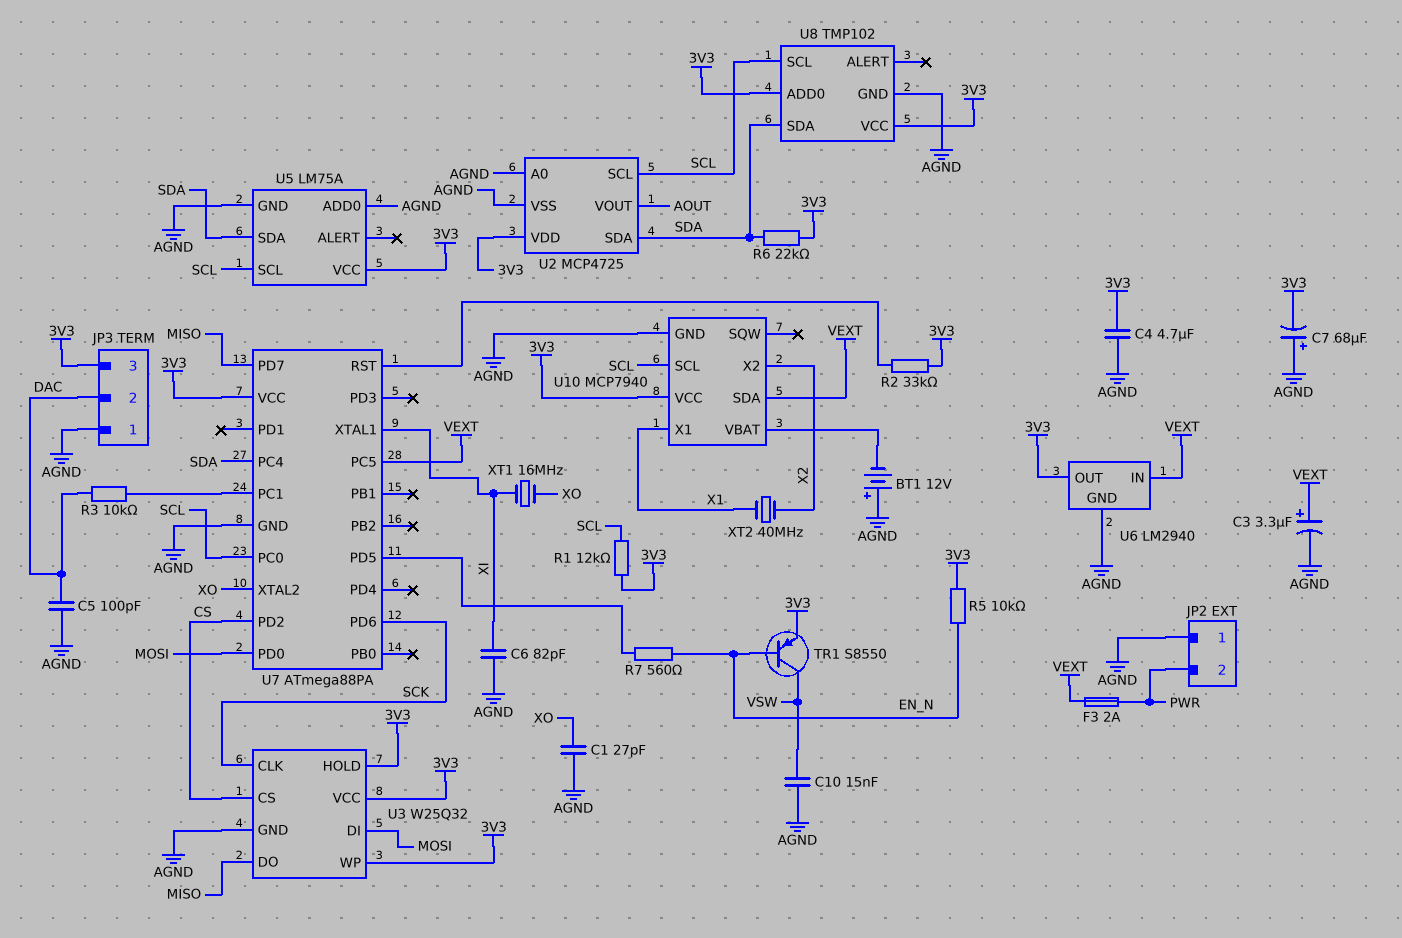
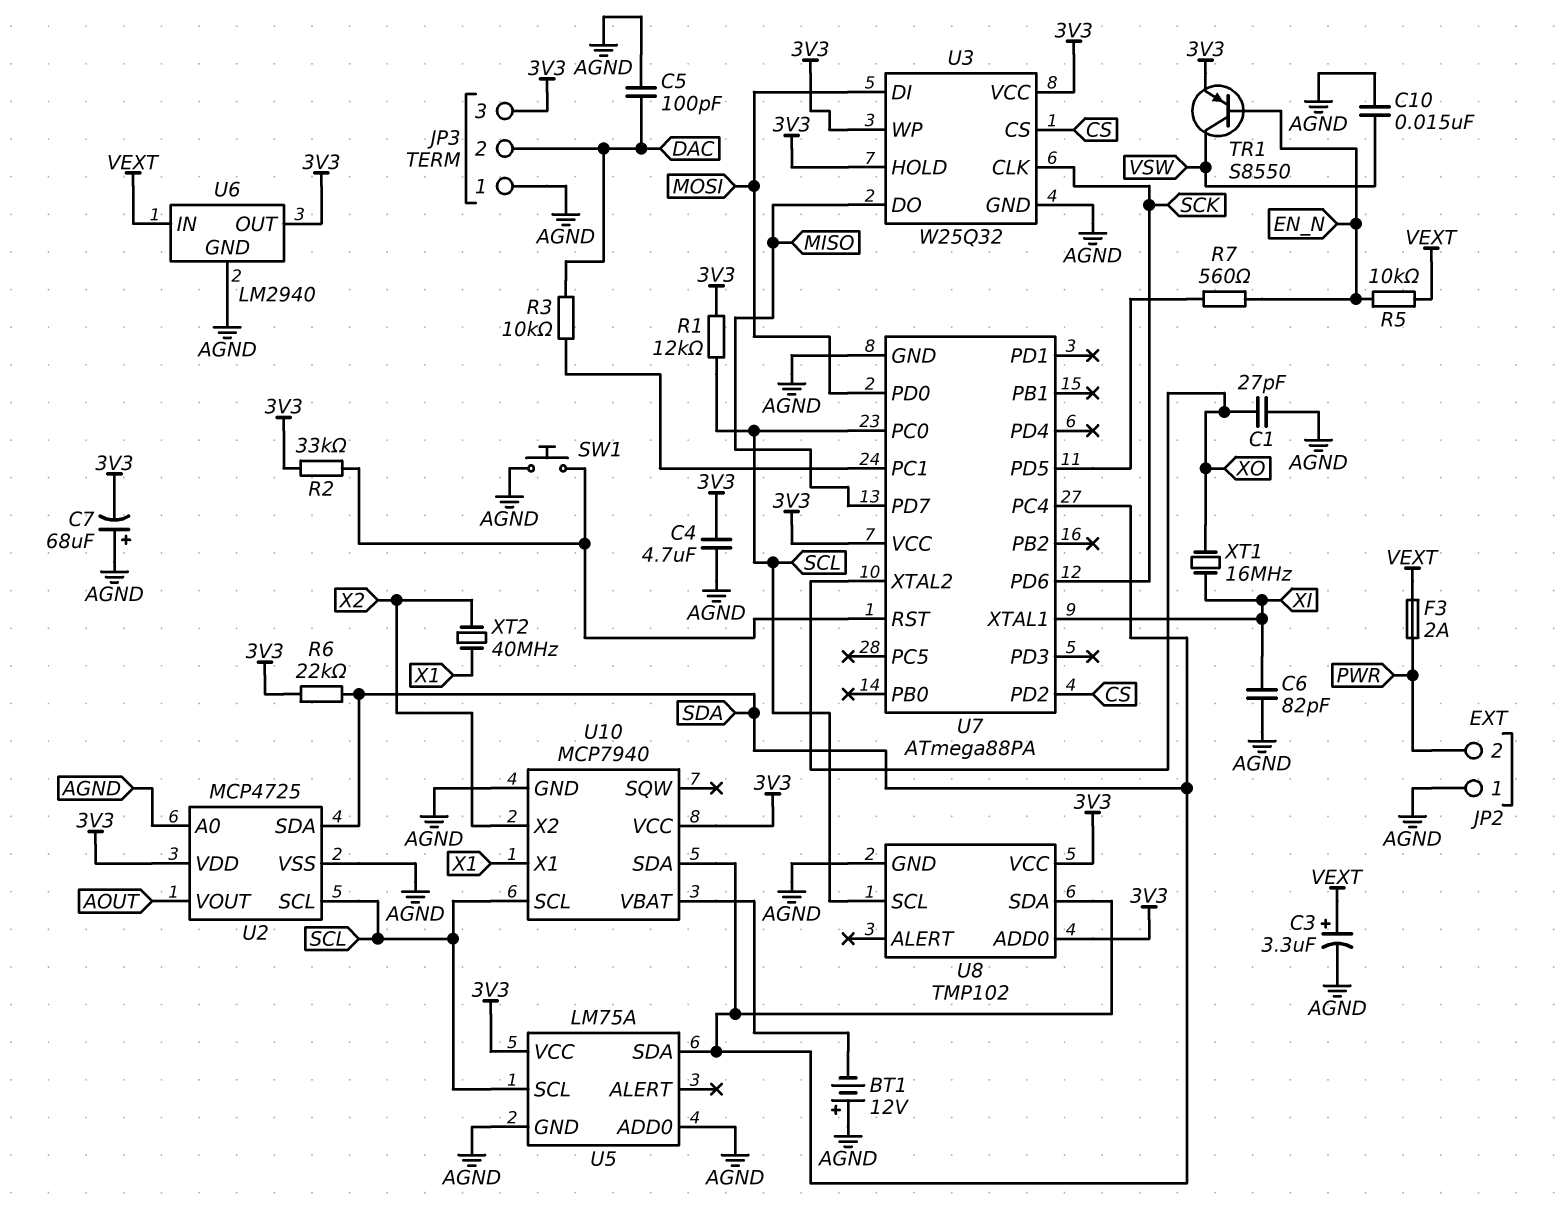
R5: 10k (3V3, EN_N) -> 10k (EN_N, VEXT)
SW1: none -> button (AGND, U7/RST)
U7 pin PC5: VEXT -> none
U10 pin SDA: VEXT -> SDA

